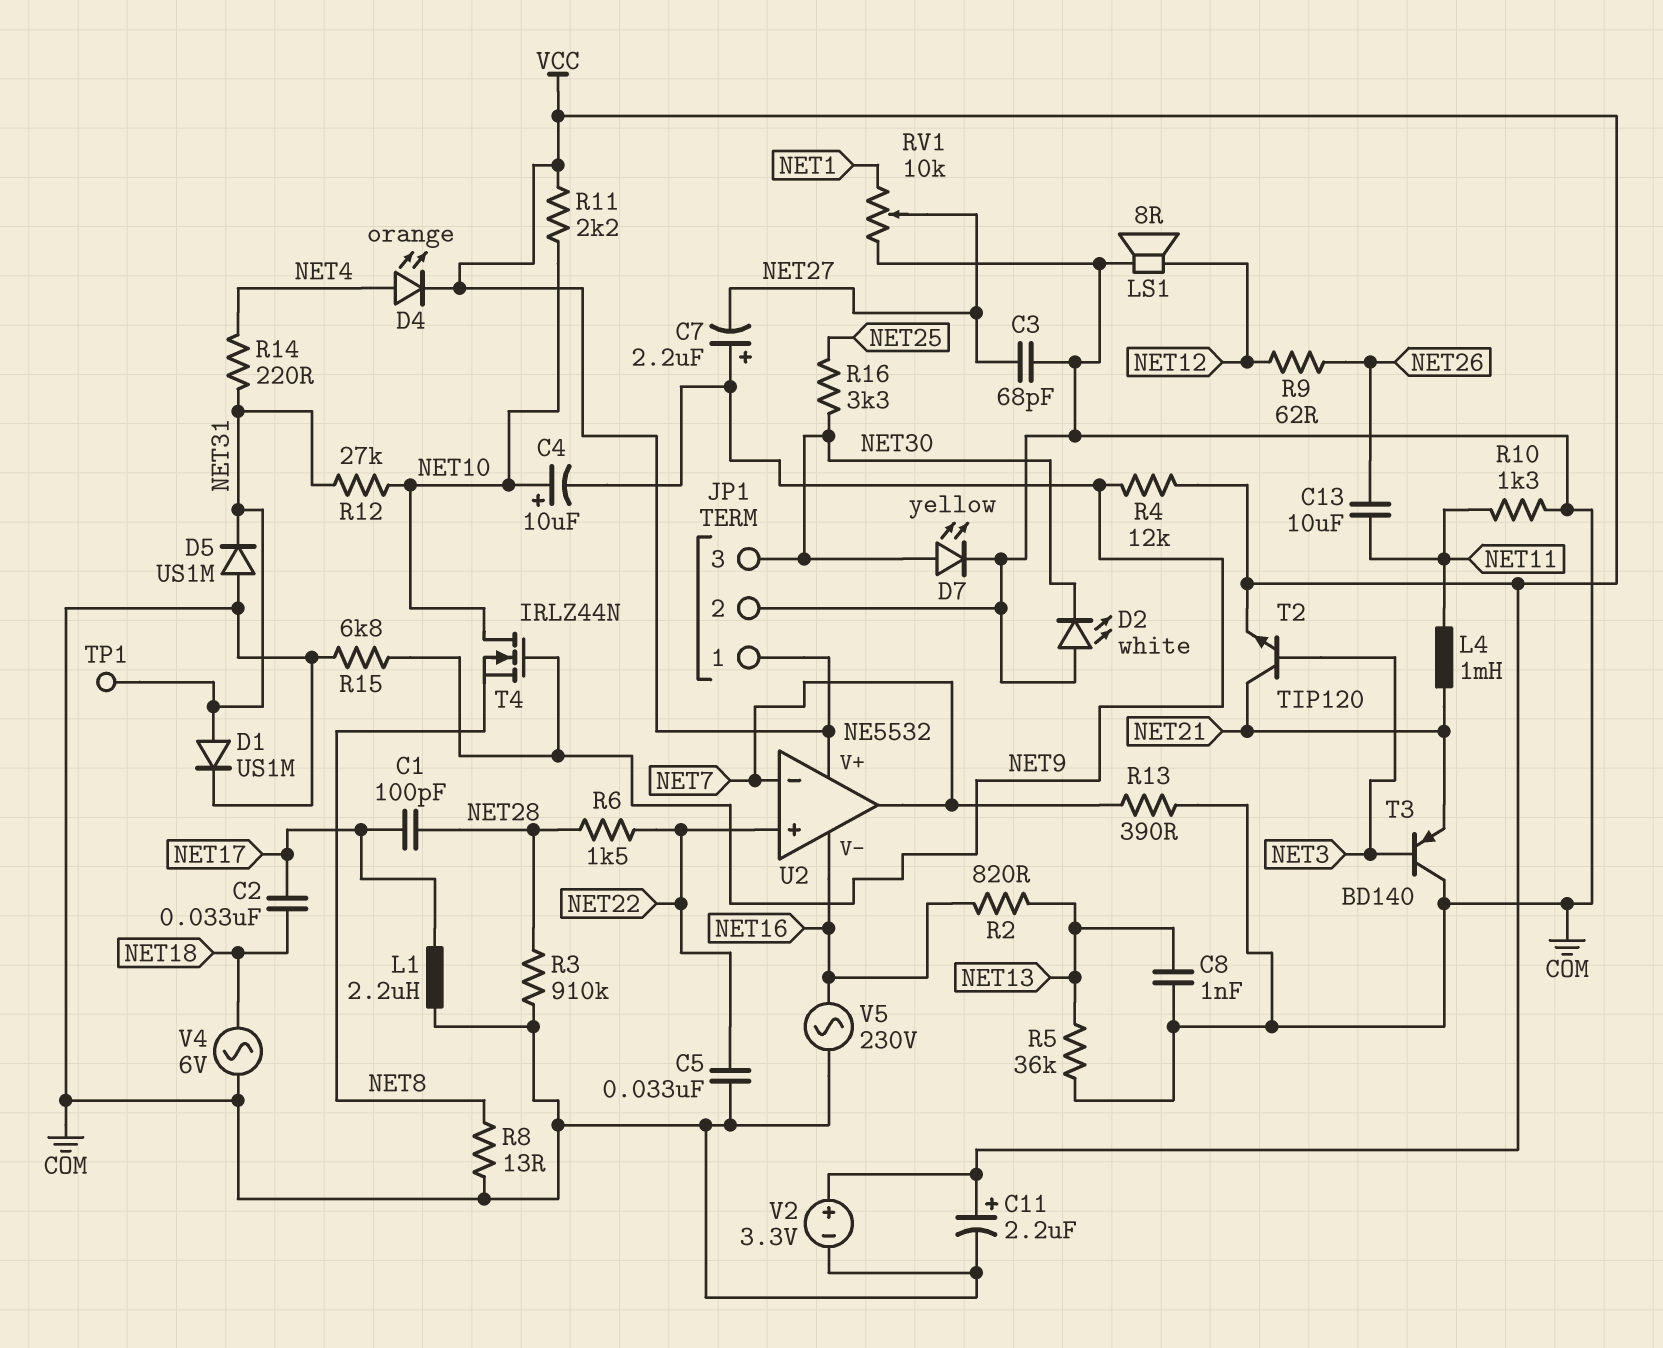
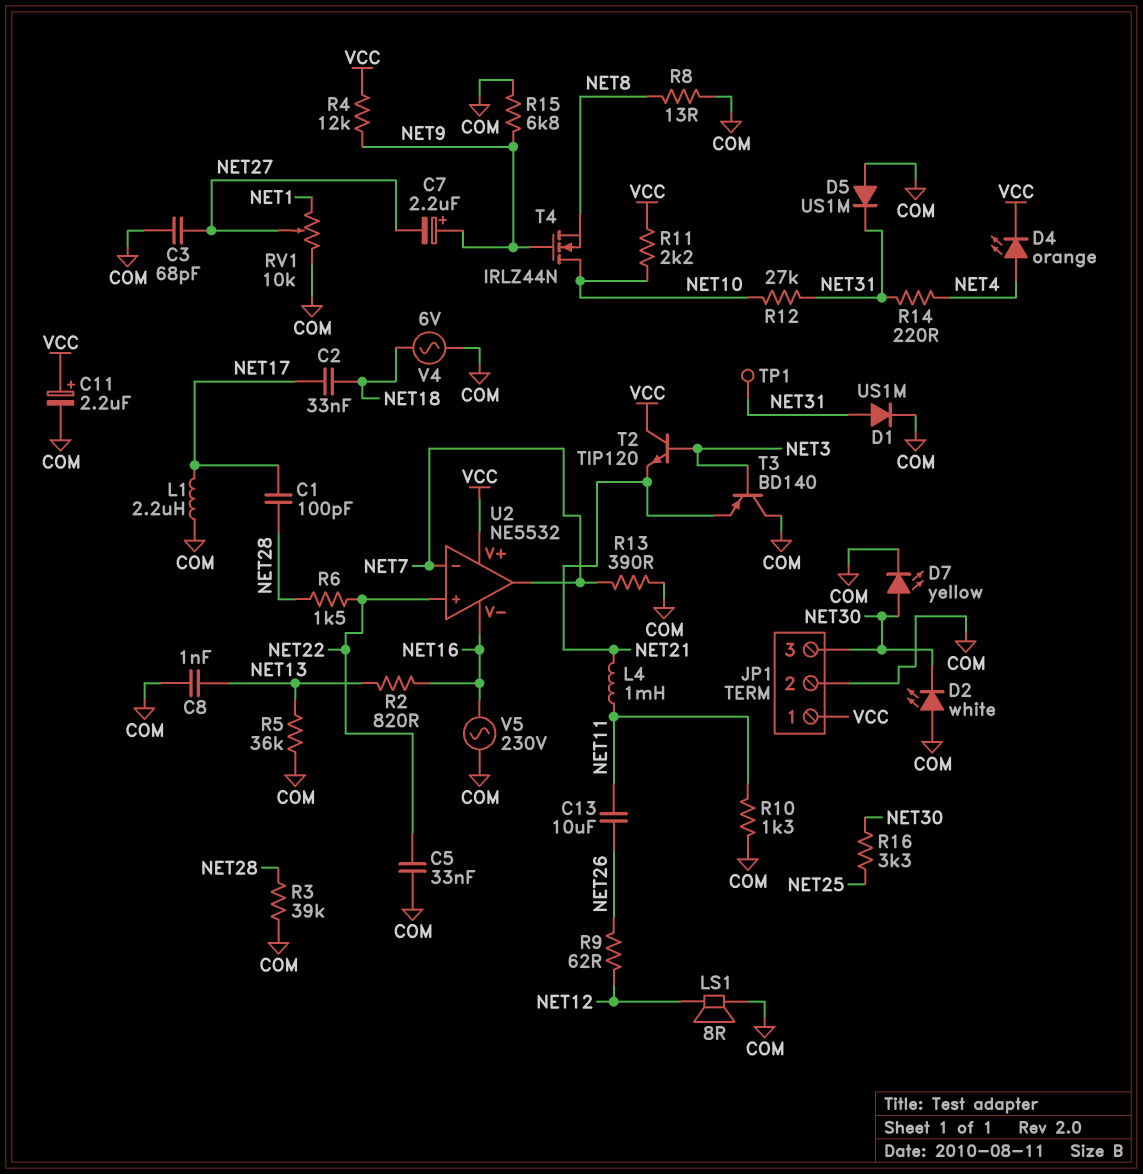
C4: 10uF (plus NET10, minus NET9) -> none
R3: 910k (COM, NET28) -> 39k (COM, NET28)
T2: NPN TIP120 (B NET3, C NET21, E VCC) -> NPN TIP120 (B NET3, C VCC, E NET21)
V2: 3.3V (plus VCC, minus COM) -> none

